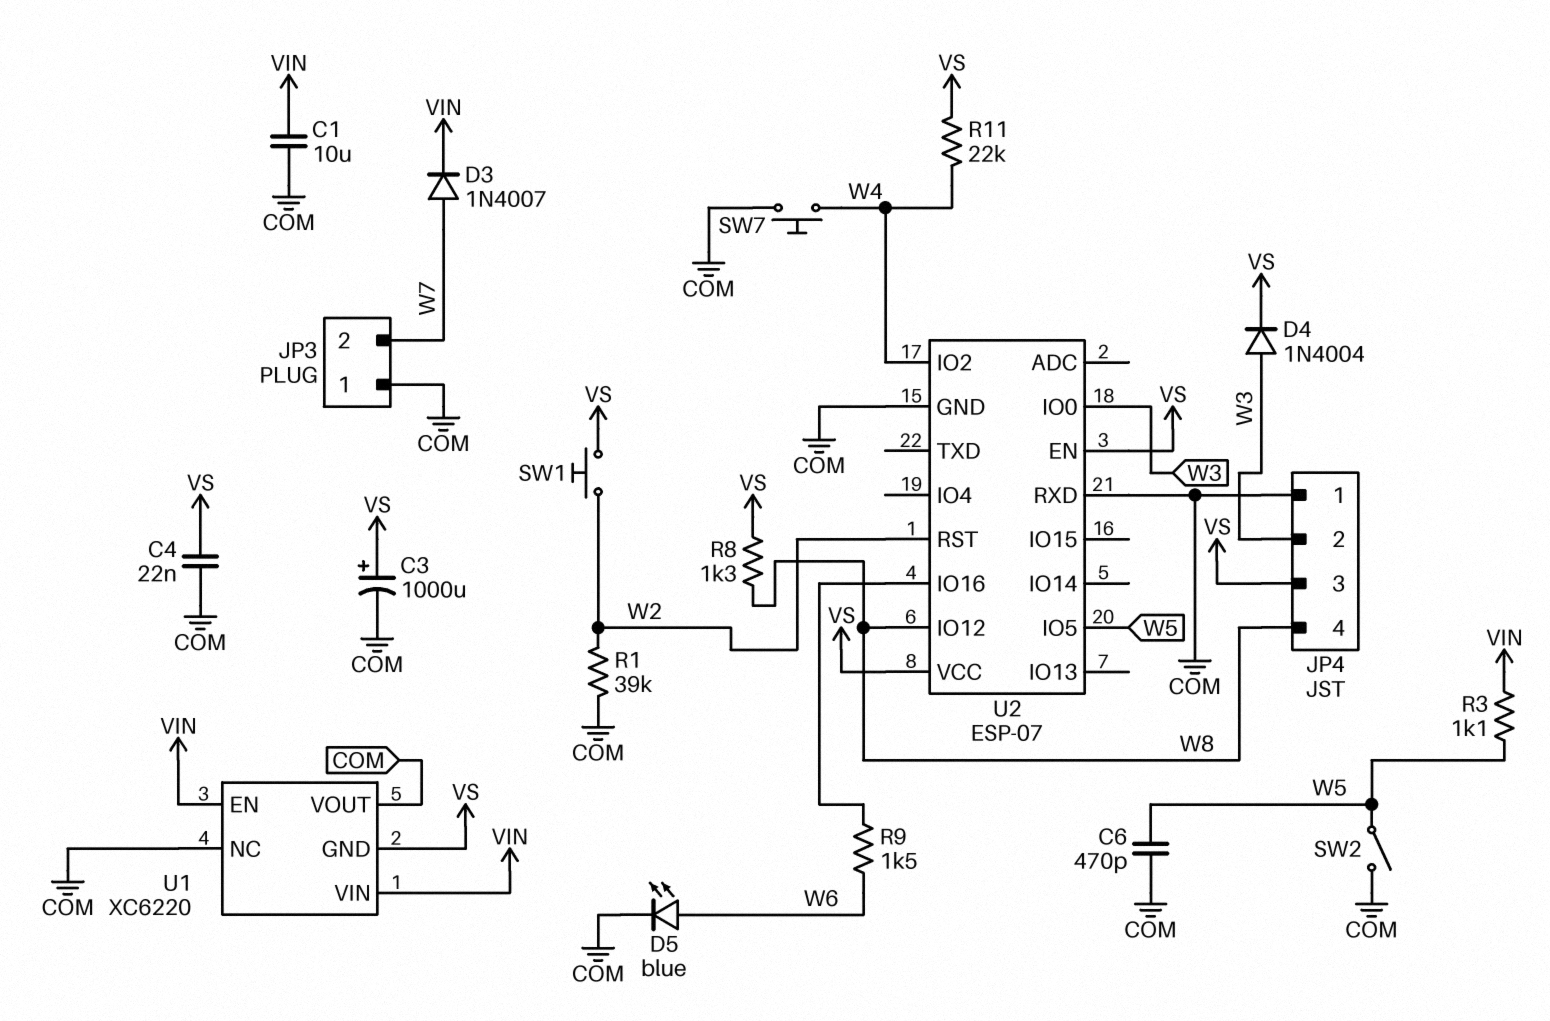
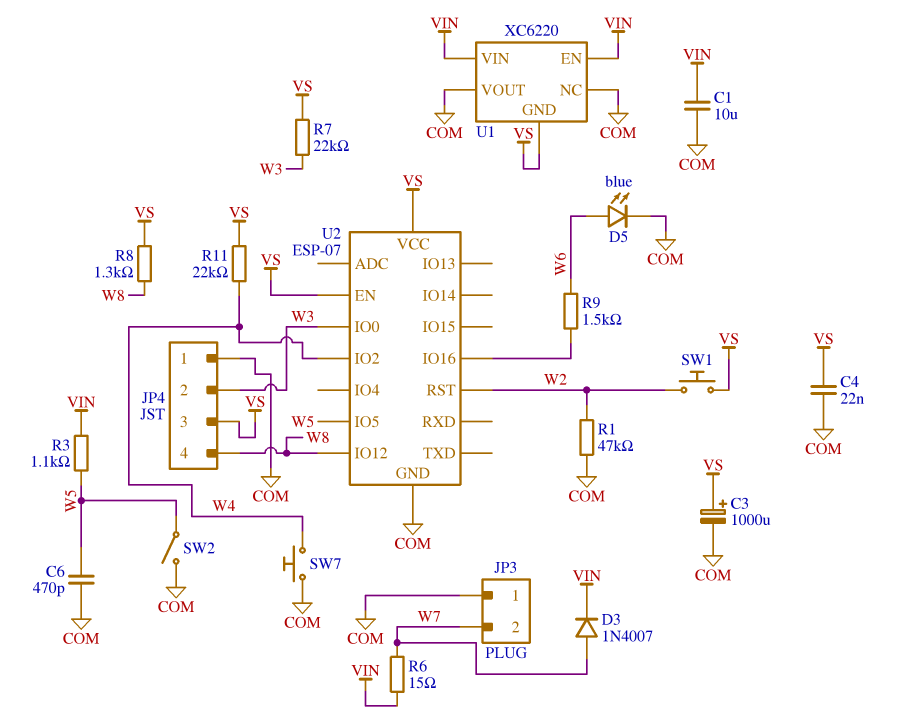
D4: diode 1N4004 (A W3, K VS) -> none
R1: 39k (COM, W2) -> 47k (COM, W2)
R6: none -> 15 (VIN, W7)
R7: none -> 22k (VS, W3)
U2 pin RXD: COM -> none

